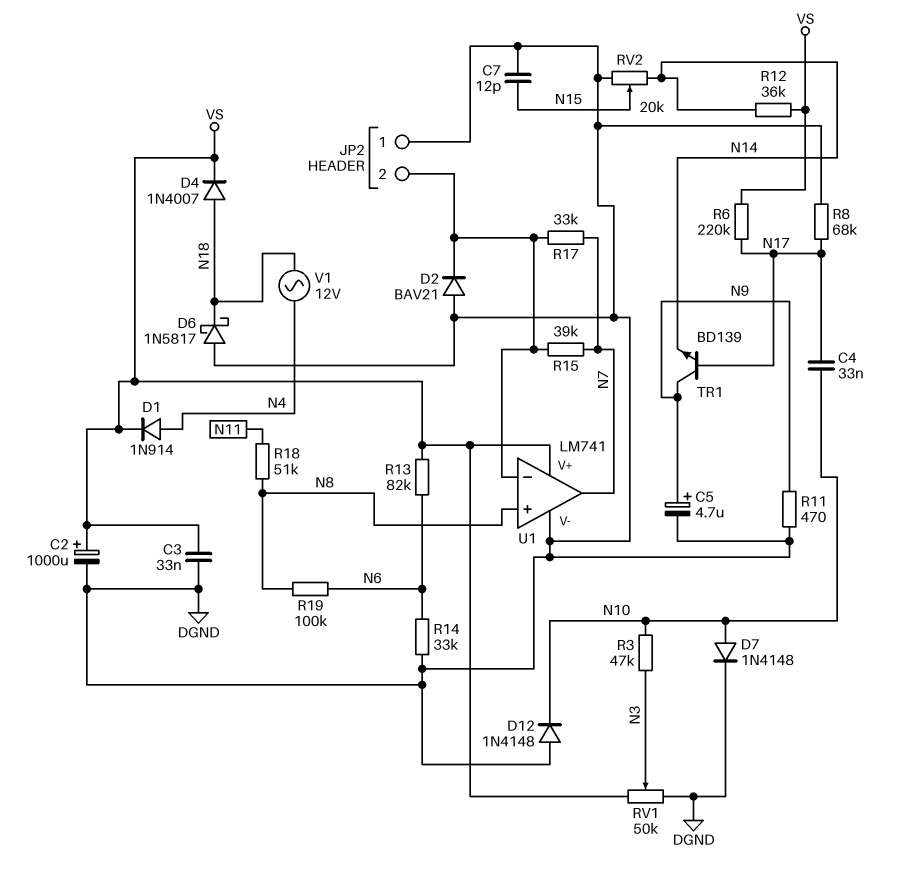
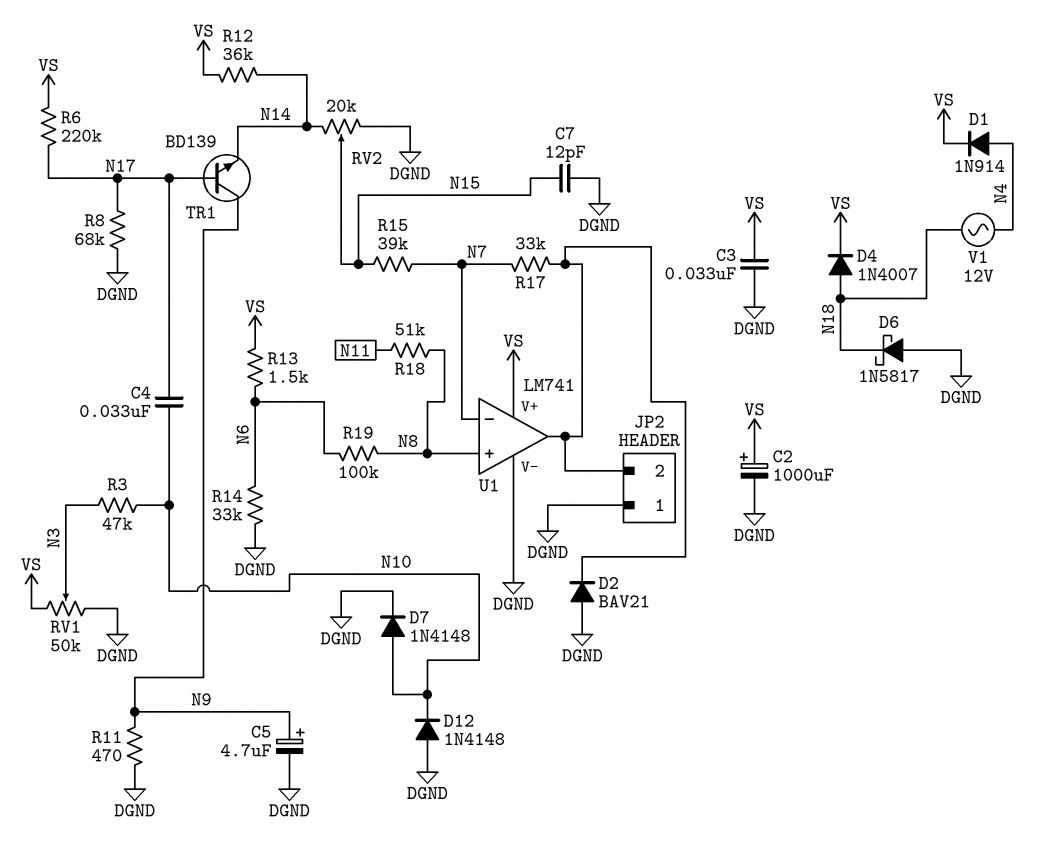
R13: 82k (N6, VS) -> 1.5k (N6, VS)
R15: 39k (JP2/2, N7) -> 39k (N7, N15)
U1 pin in-: JP2/2 -> N7
U1 pin out: N7 -> JP2/2

